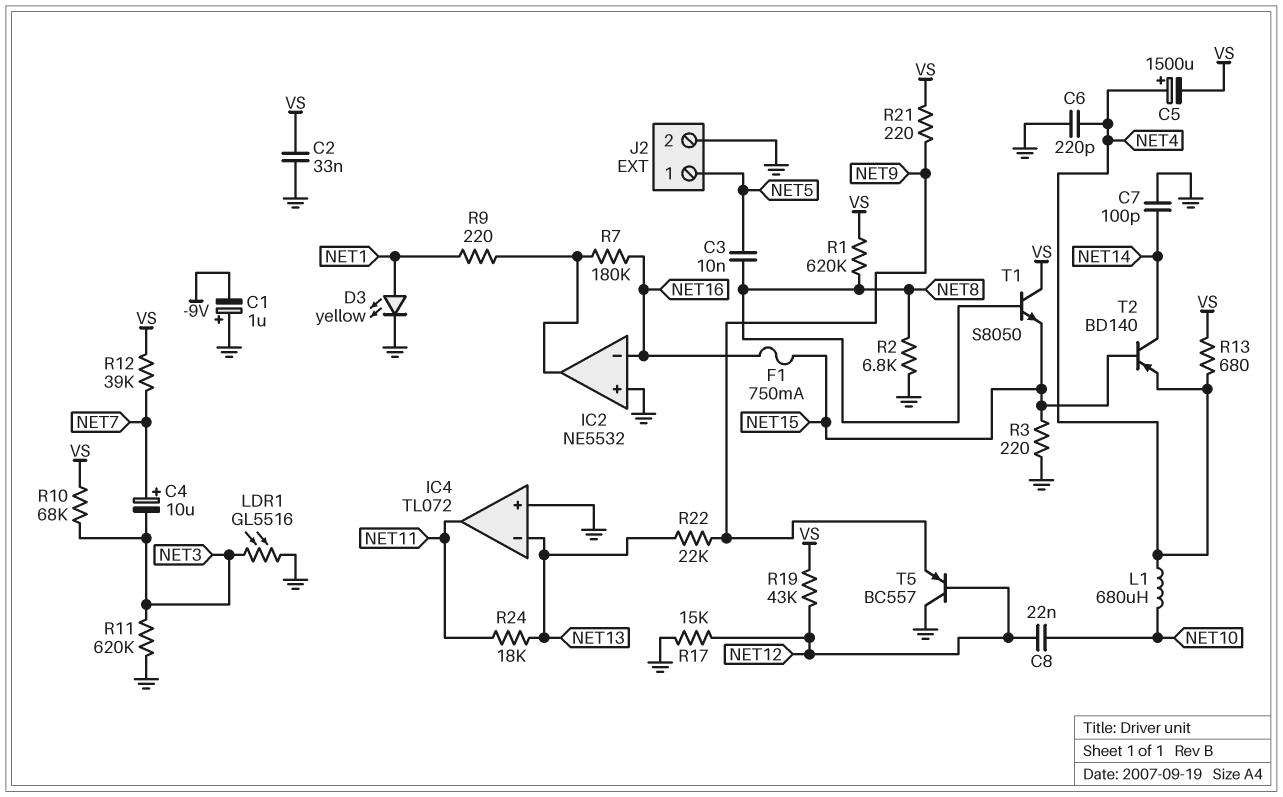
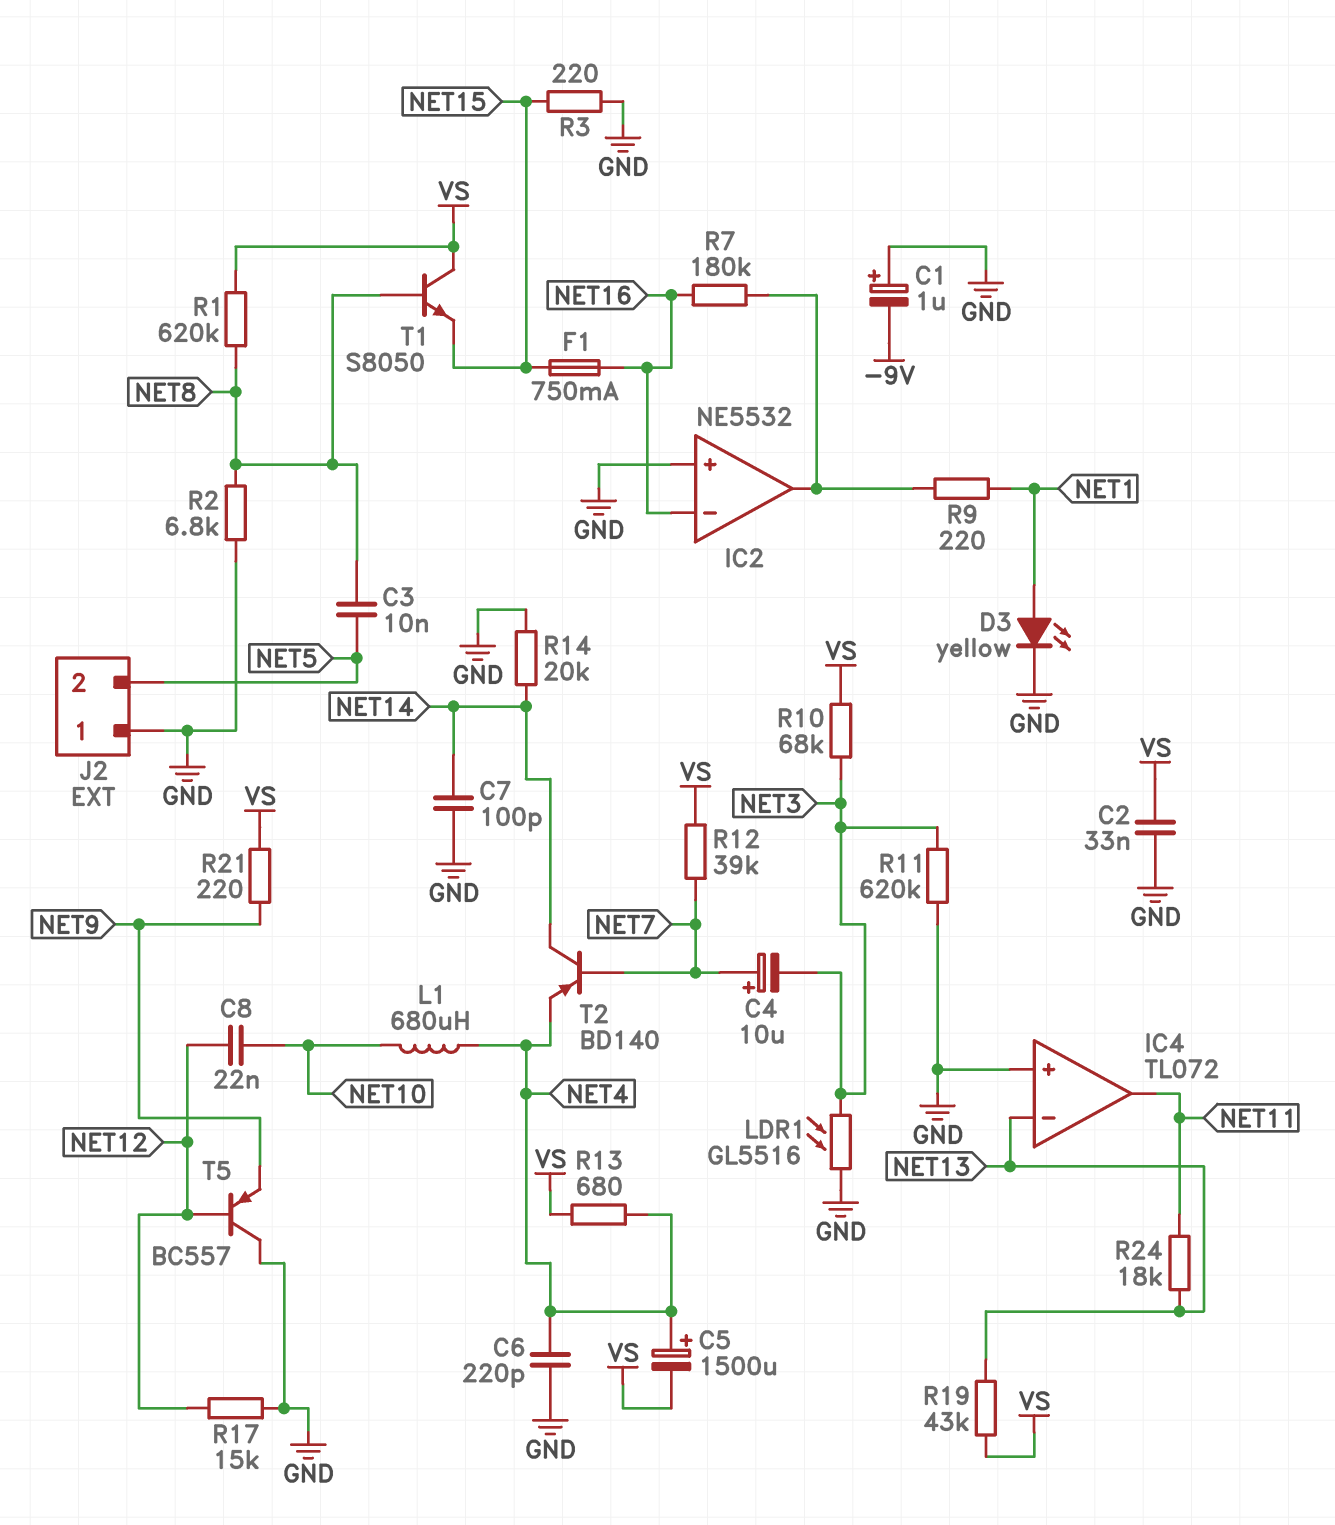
J2 pin 1: NET5 -> GND
J2 pin 2: GND -> NET5
R14: none -> 20k (GND, NET14)
R19: 43k (NET12, VS) -> 43k (NET13, VS)
R22: 22k (NET9, NET13) -> none
T2: PNP BD140 (B NET15, C NET14, E NET4) -> PNP BD140 (B NET7, C NET14, E NET4)

